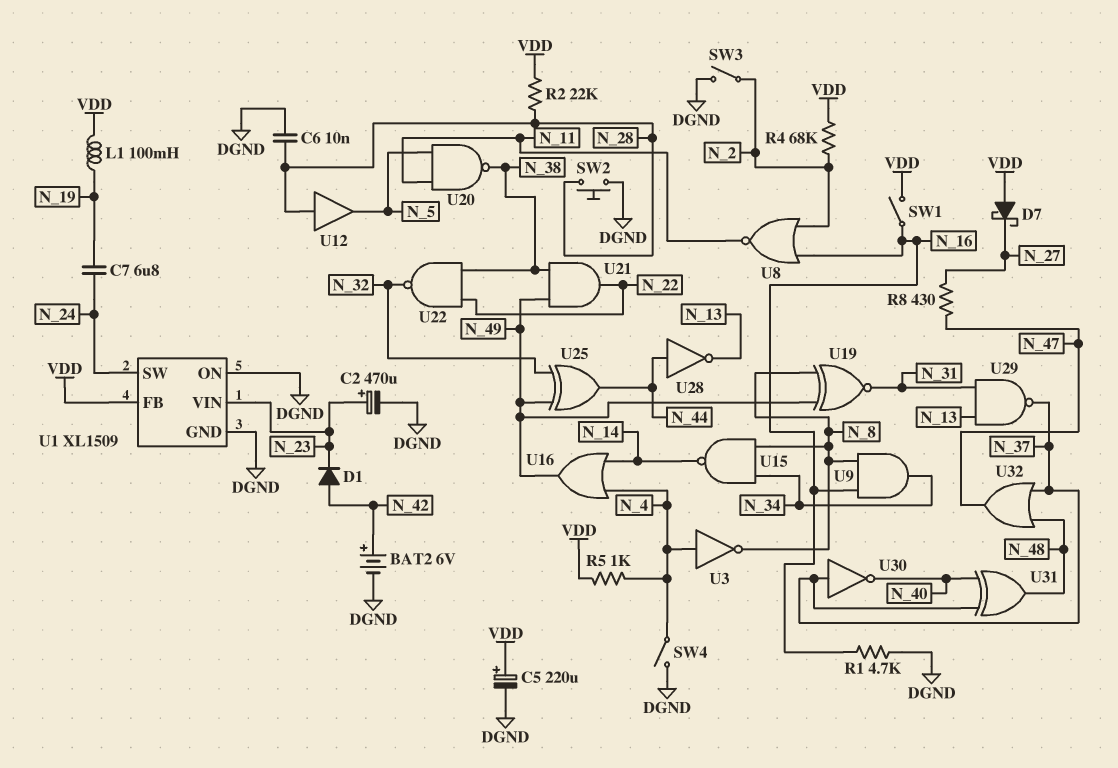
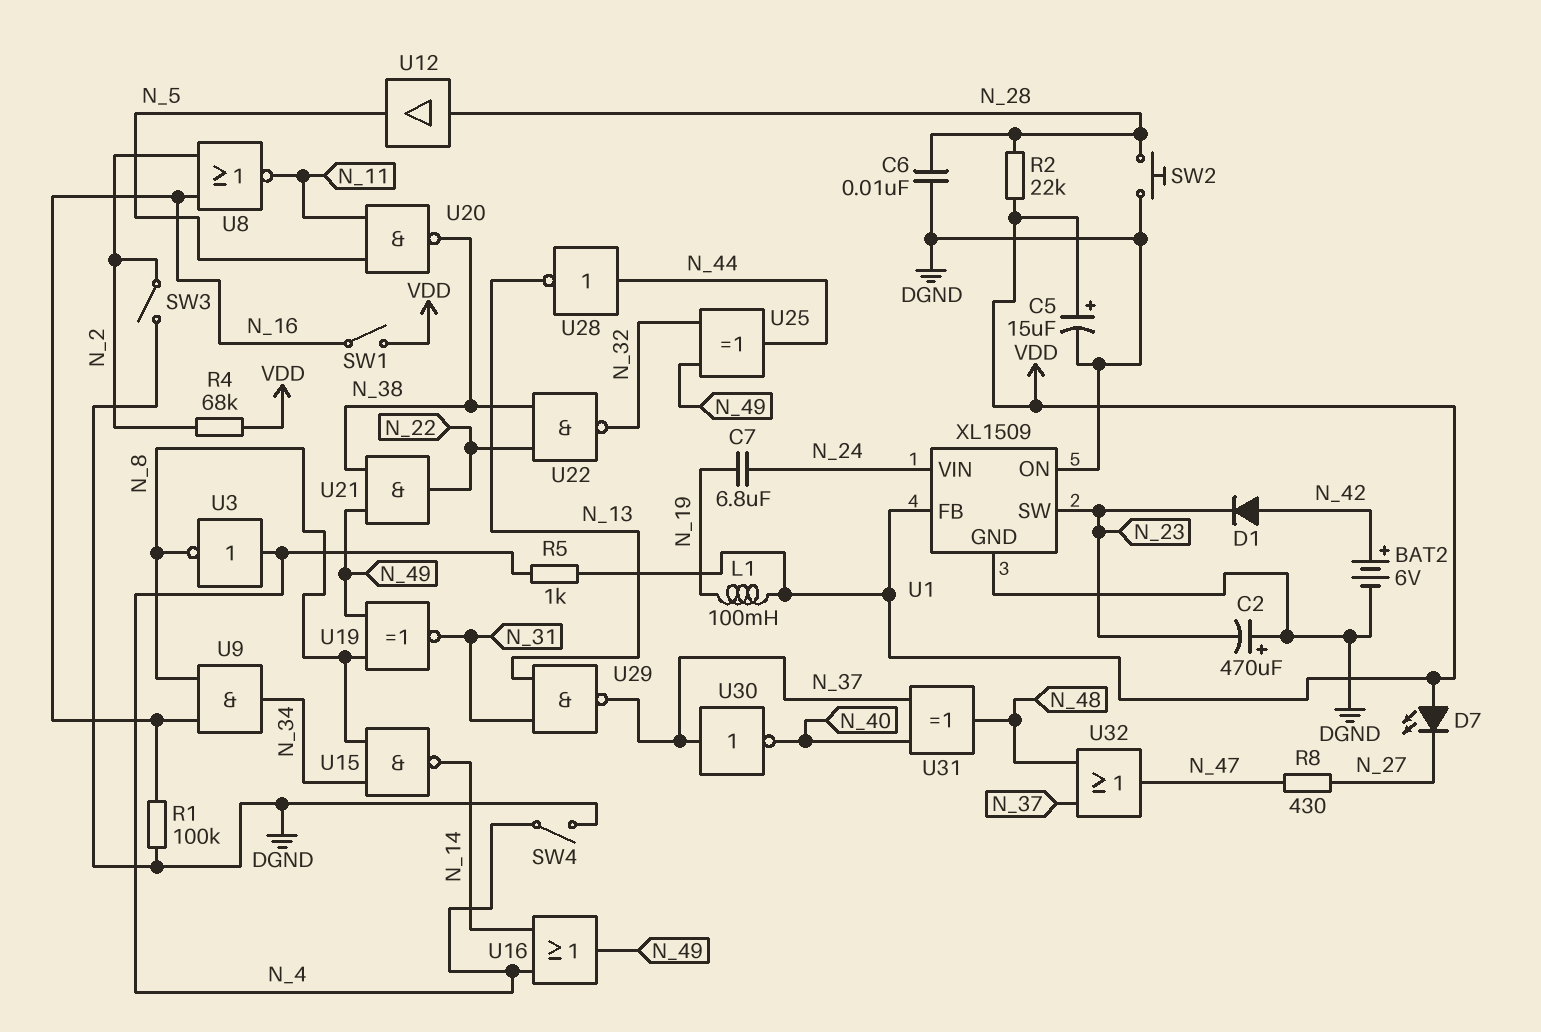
C2: 470uF (plus N_23, minus DGND) -> 470uF (plus DGND, minus N_23)
C5: 220uF (plus VDD, minus DGND) -> 15uF (plus VDD, minus DGND)
D7: schottky (A VDD, K N_27) -> LED (A VDD, K N_27)
R1: 4.7k (DGND, N_16) -> 100k (DGND, N_16)
U1 pin SW: N_24 -> N_23
U1 pin VIN: N_23 -> N_24

